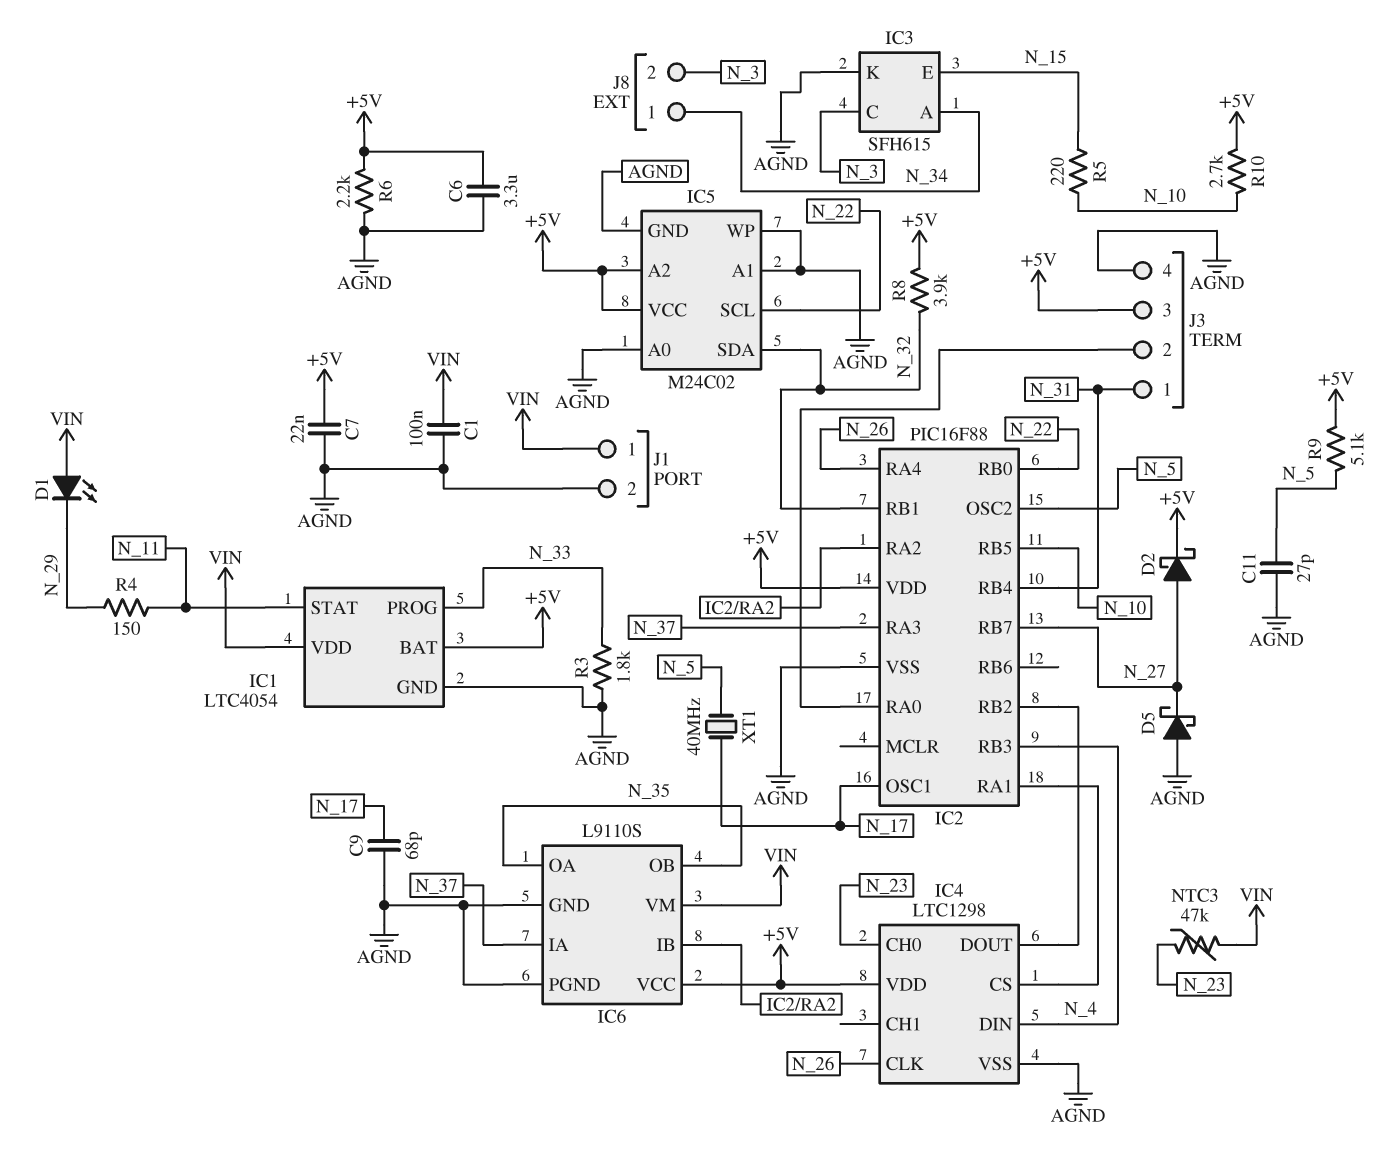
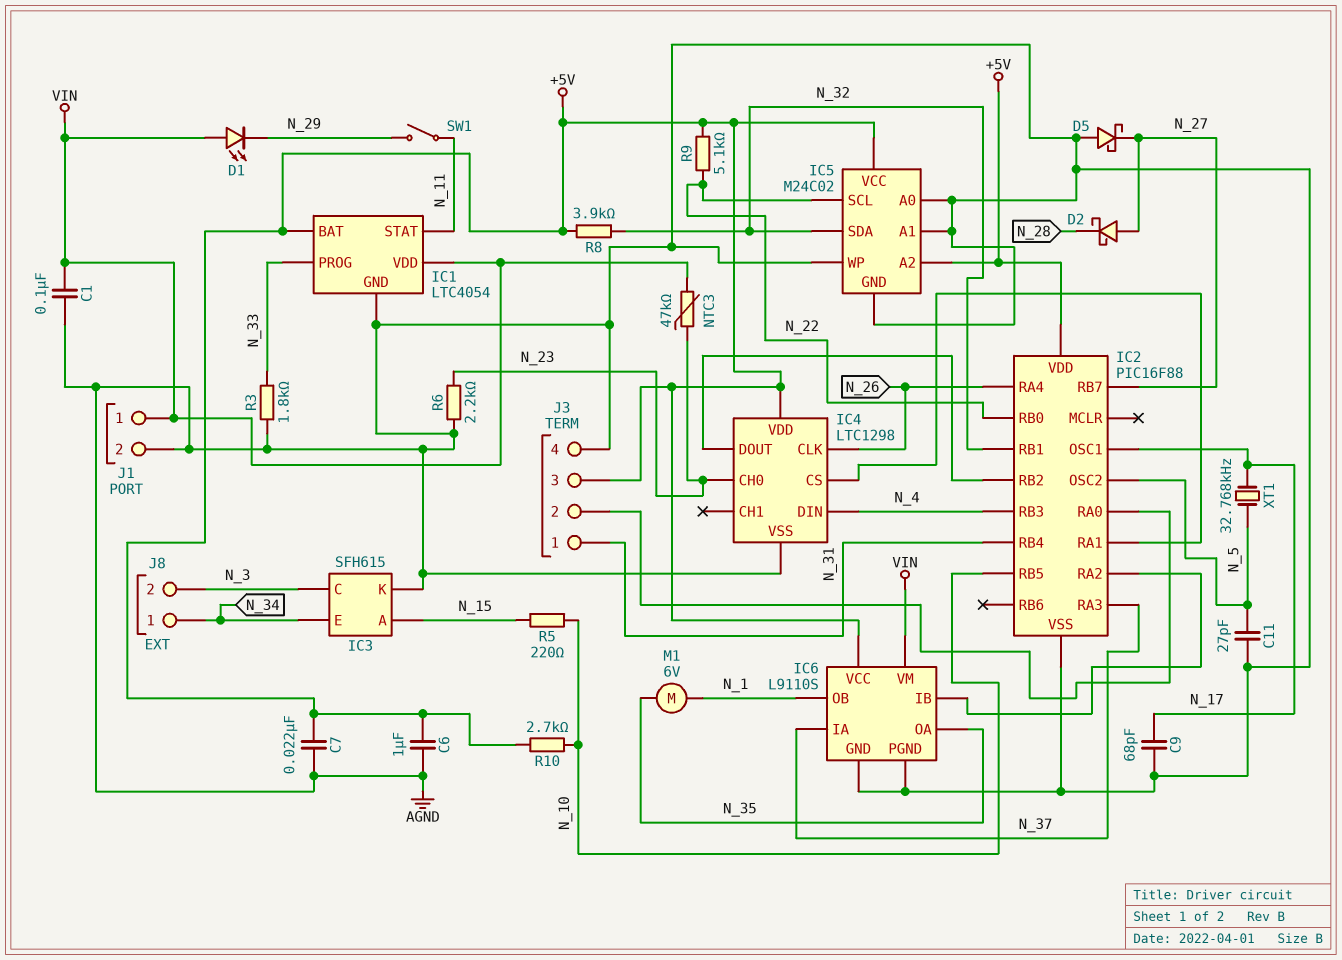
C6: 3.3uF (+5V, AGND) -> 1uF (+5V, AGND)
D2: schottky (A N_27, K +5V) -> schottky (A N_27, K N_28)
IC3 pin A: N_34 -> N_15
IC3 pin E: N_15 -> N_34
IC6 pin OB: N_35 -> N_1
M1: none -> motor 6V (N_1, N_35)
R4: 150 (N_11, N_29) -> none
R6: 2.2k (+5V, AGND) -> 2.2k (AGND, N_23)
R9: 5.1k (+5V, N_5) -> 5.1k (+5V, N_22)
SW1: none -> switch (N_11, N_29)
XT1: 40MHz (N_5, N_17) -> 32.768kHz (N_5, N_17)

